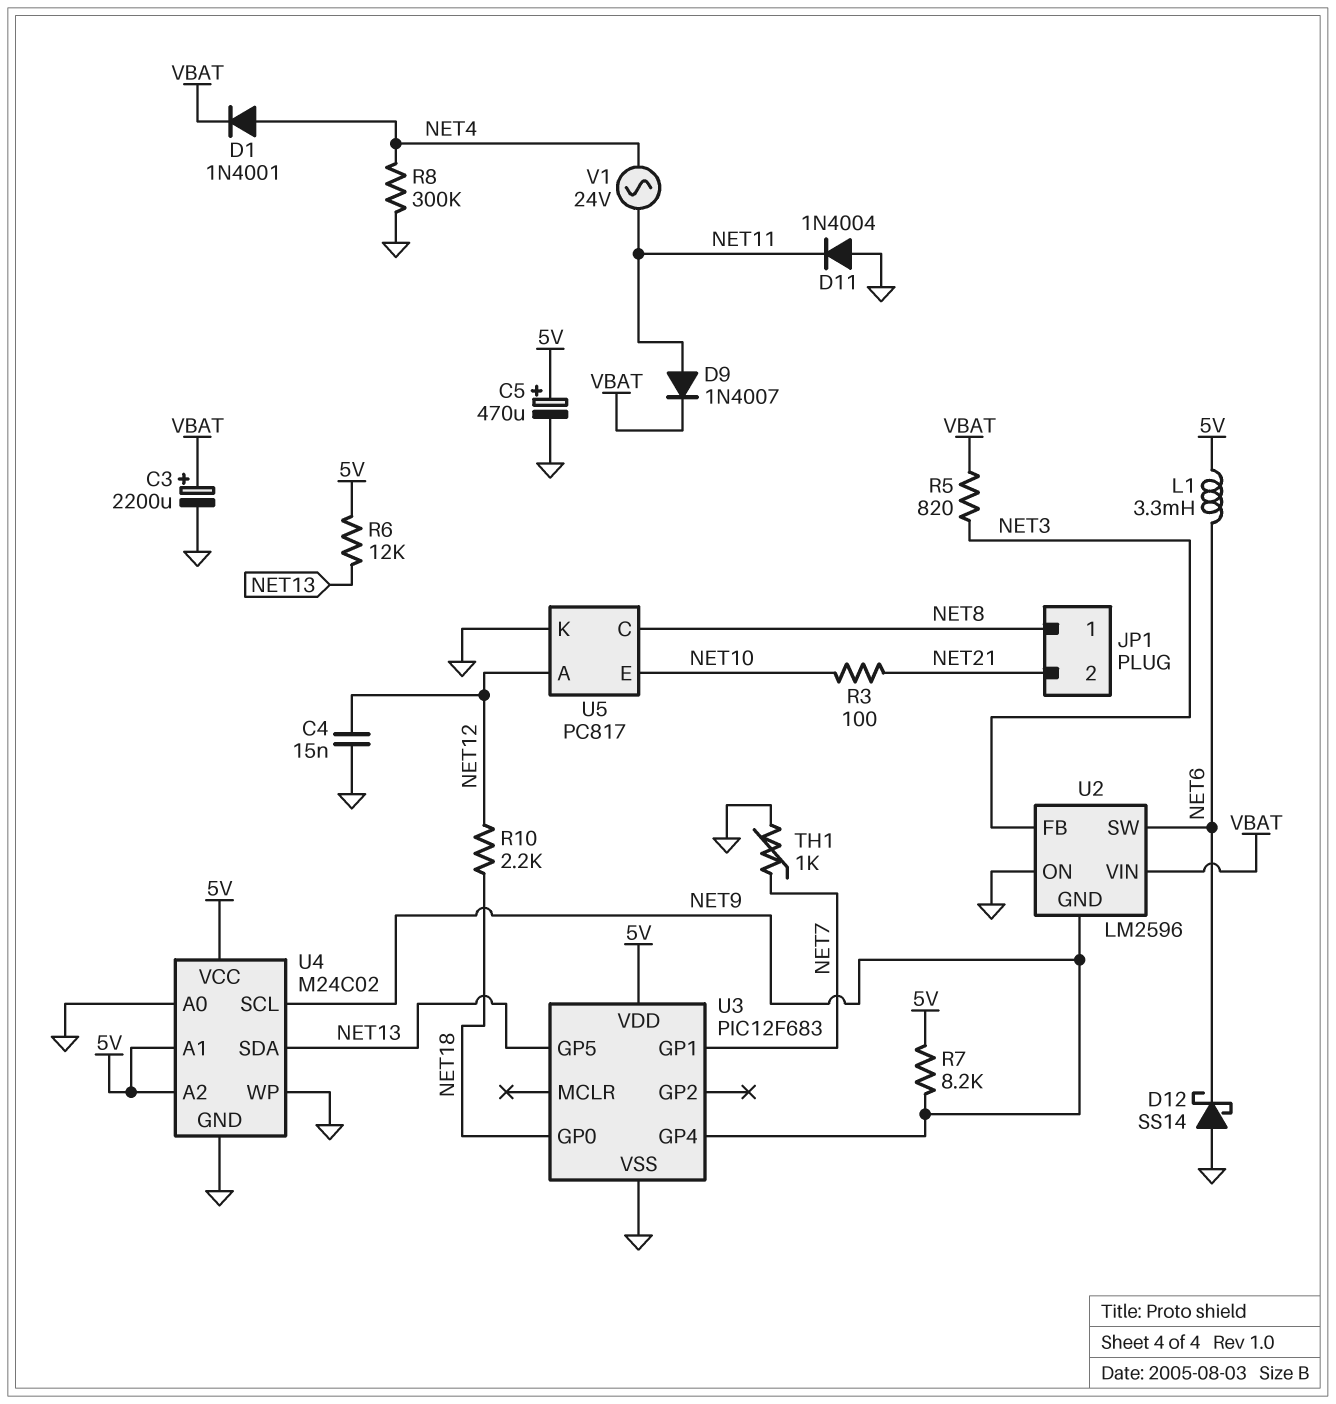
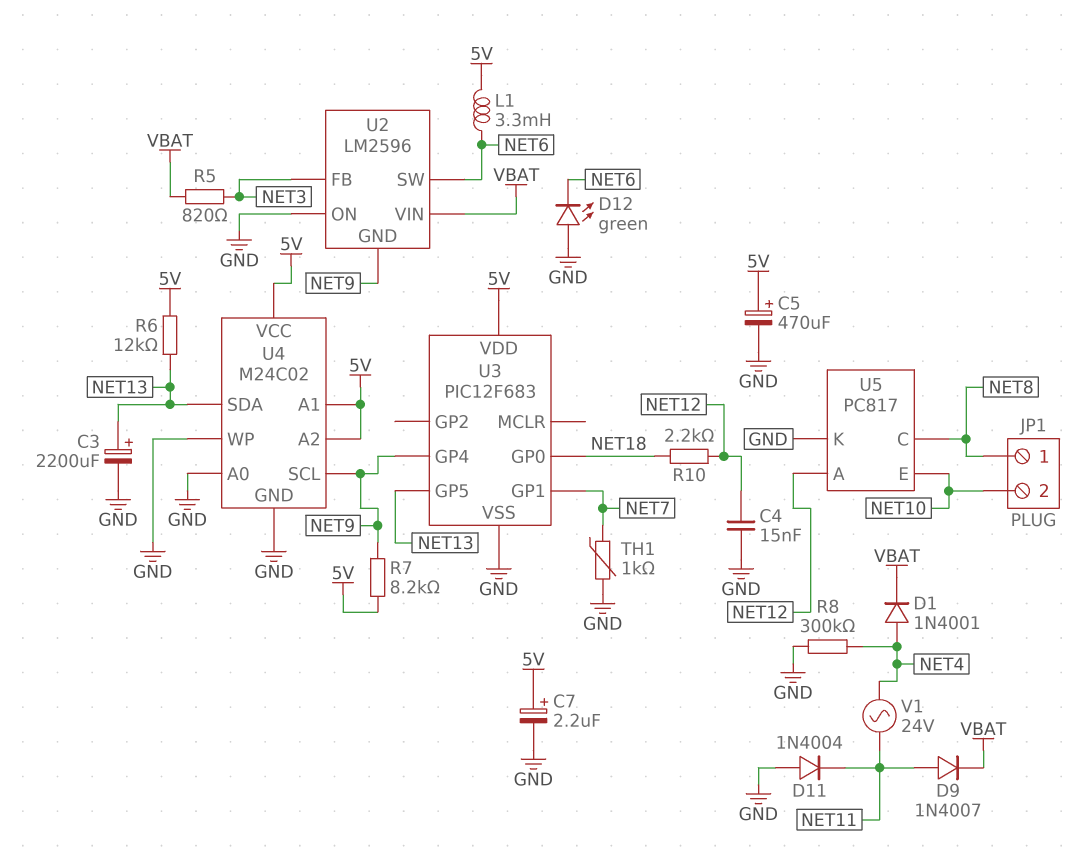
C3: 2200uF (plus VBAT, minus GND) -> 2200uF (plus NET13, minus GND)
C7: none -> 2.2uF (plus 5V, minus GND)
D12: schottky SS14 (A GND, K NET6) -> LED green (A GND, K NET6)
JP1 pin 2: NET21 -> NET10
R3: 100 (NET10, NET21) -> none

